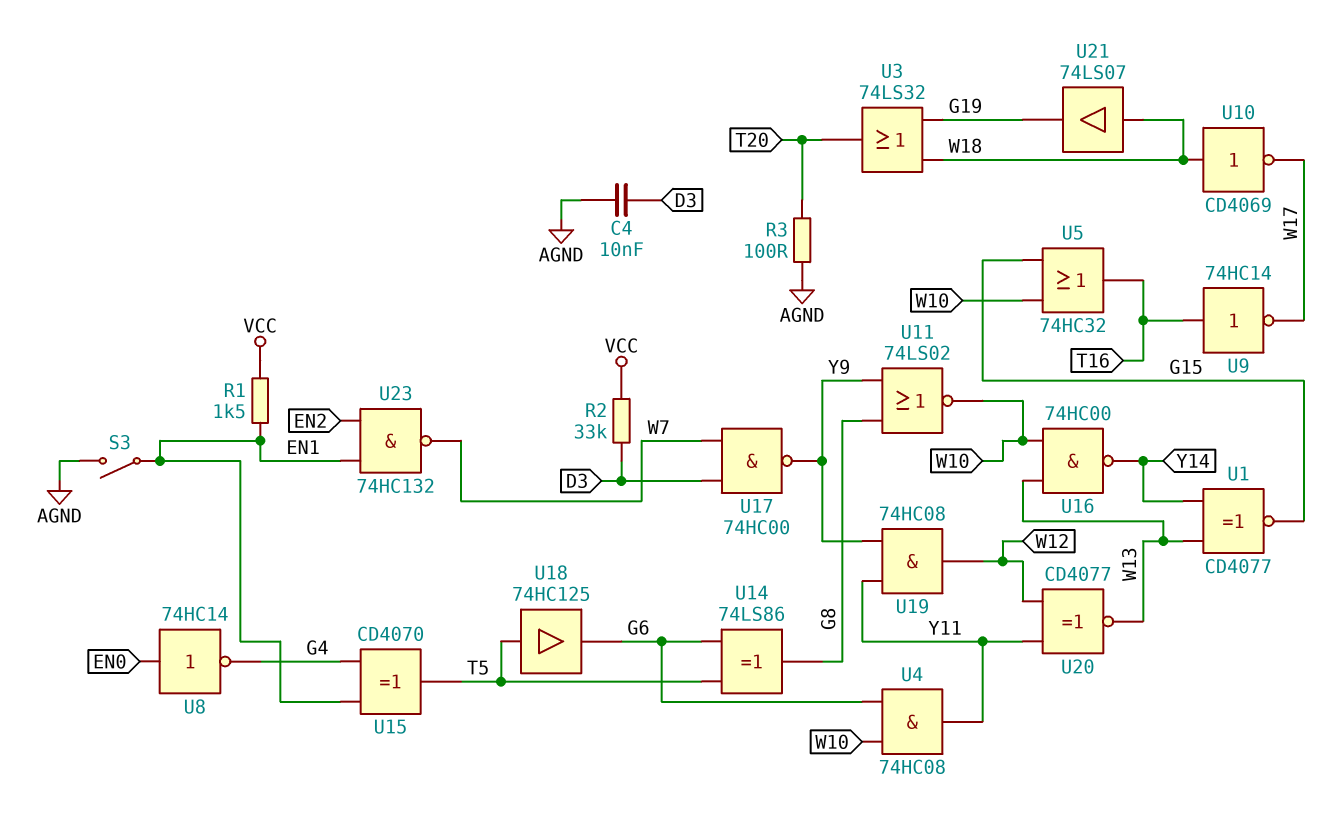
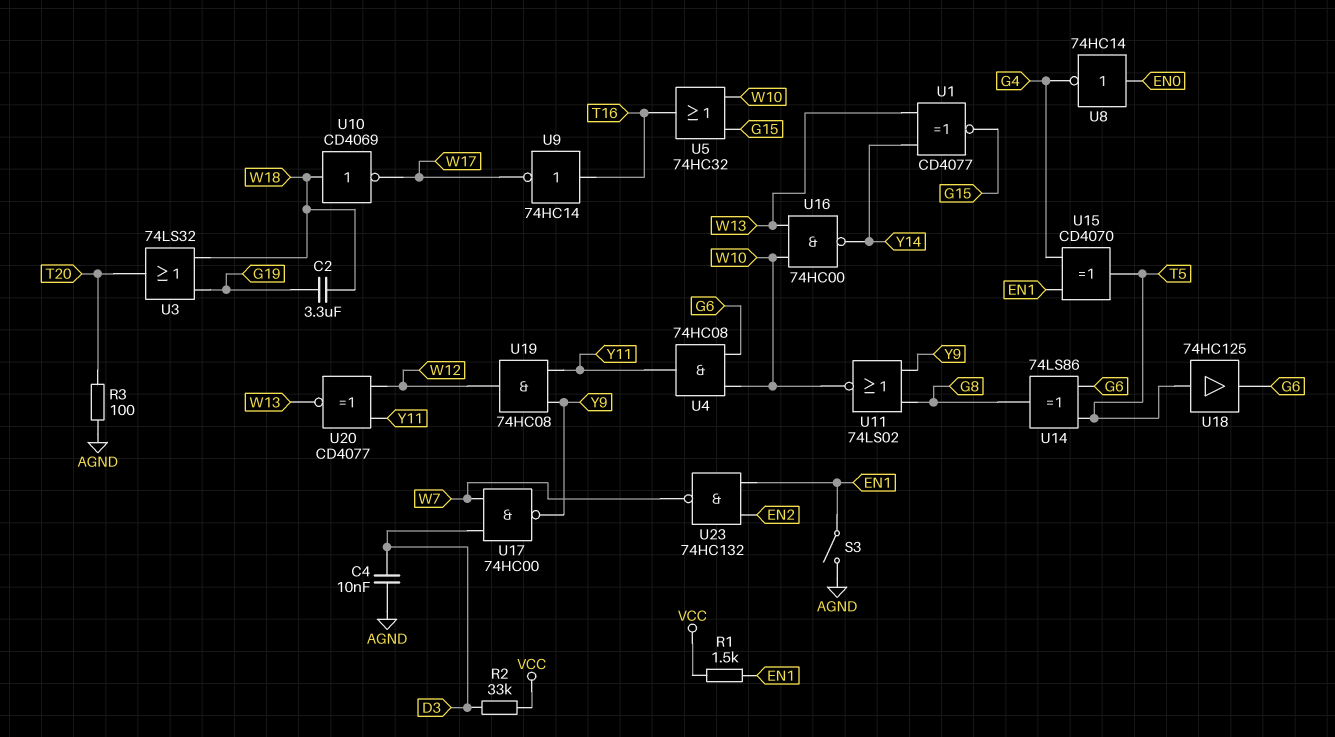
C2: none -> 3.3uF (G19, W18)
U21: buffer 74LS07 (in W18, out G19) -> none

